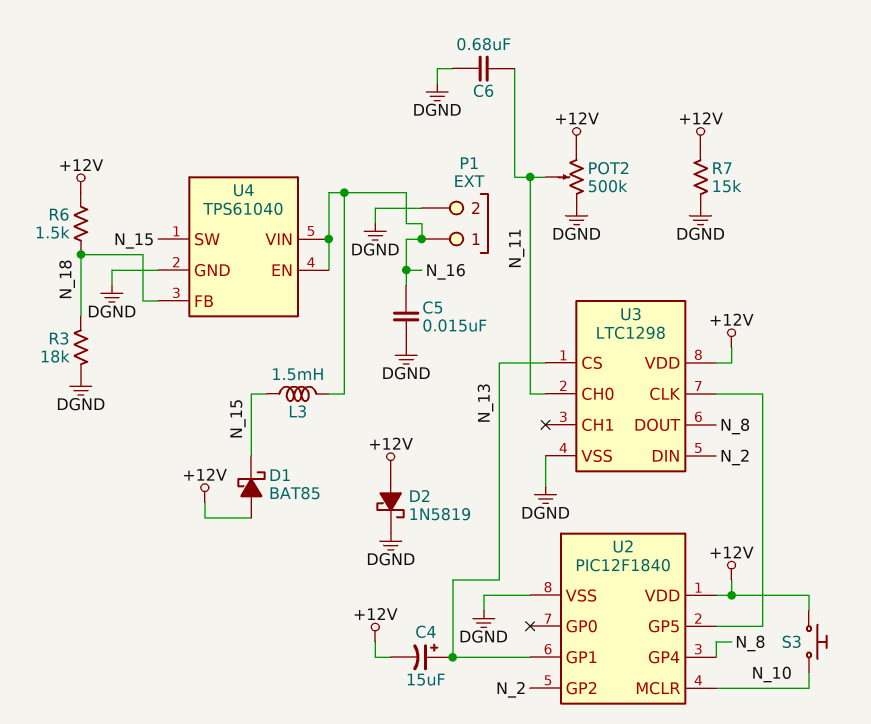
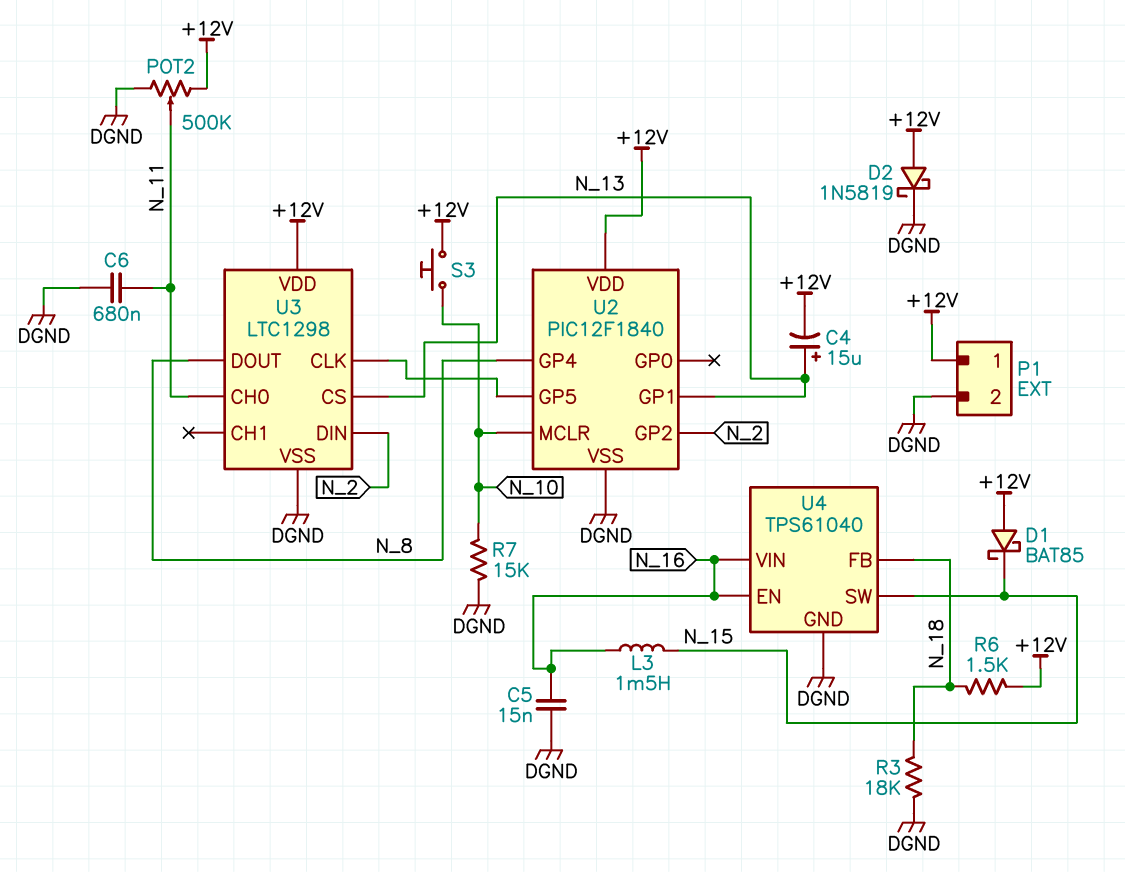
P1 pin 1: N_16 -> +12V
R7: 15k (+12V, DGND) -> 15k (DGND, N_10)

